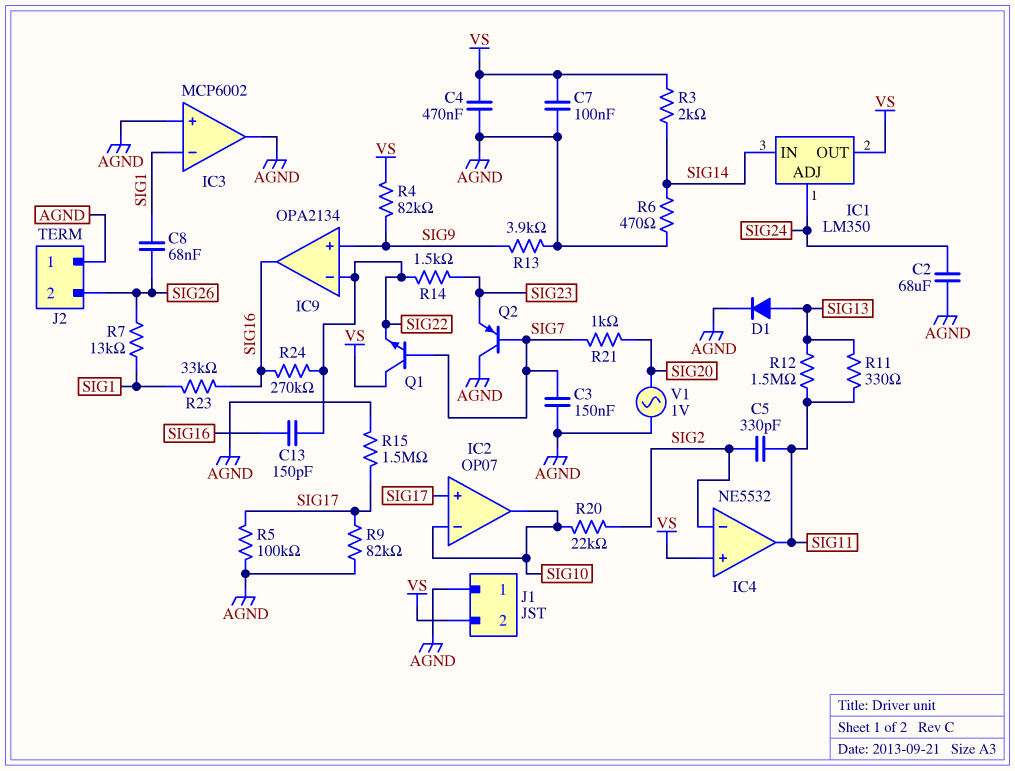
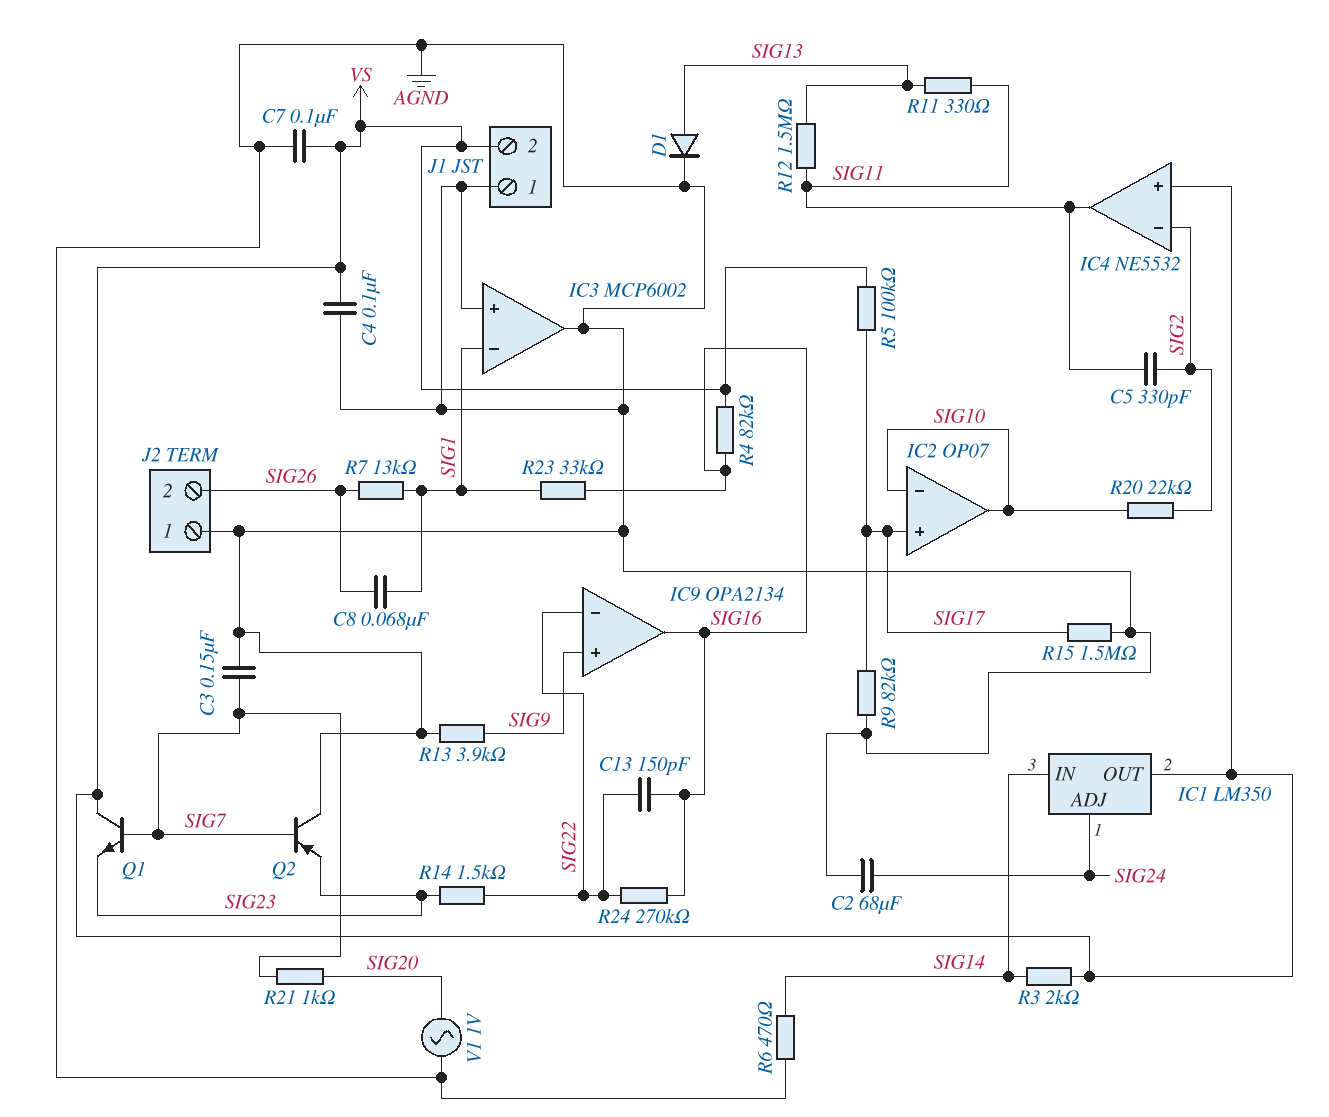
C4: 470nF (AGND, VS) -> 100nF (AGND, VS)
Q1: NPN (B SIG7, C VS, E SIG22) -> NPN (B SIG7, C VS, E SIG23)
R4: 82k (SIG9, VS) -> 82k (SIG16, VS)
R5: 100k (AGND, SIG17) -> 100k (SIG17, VS)

